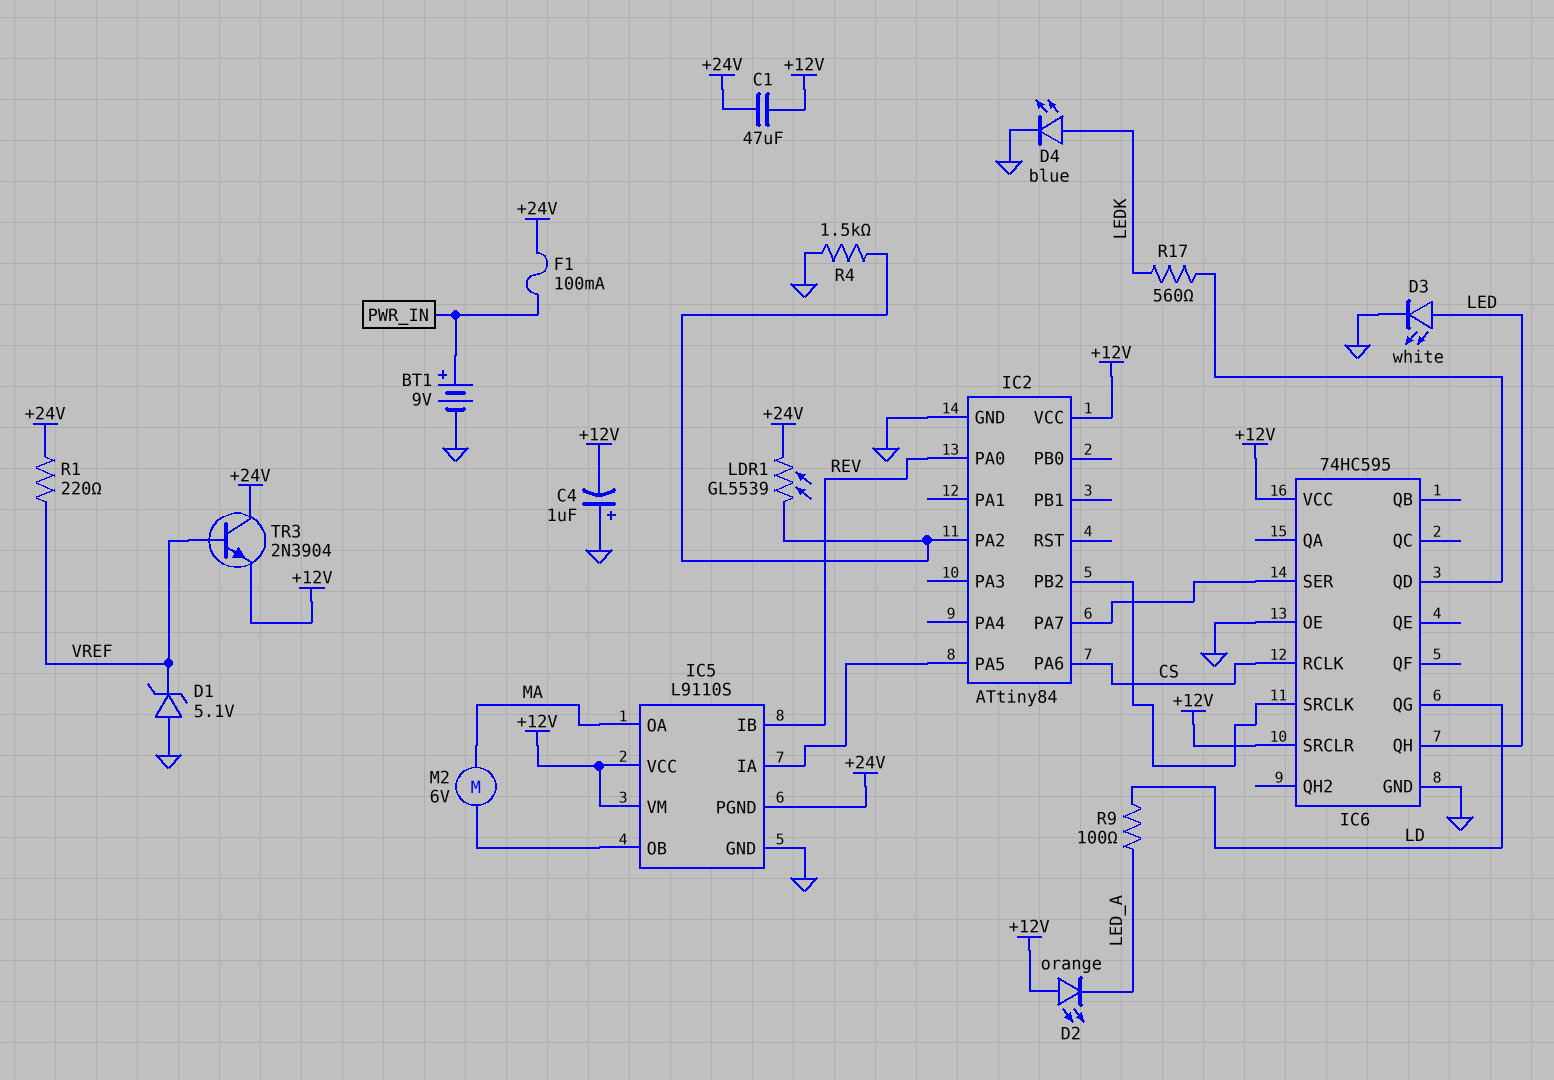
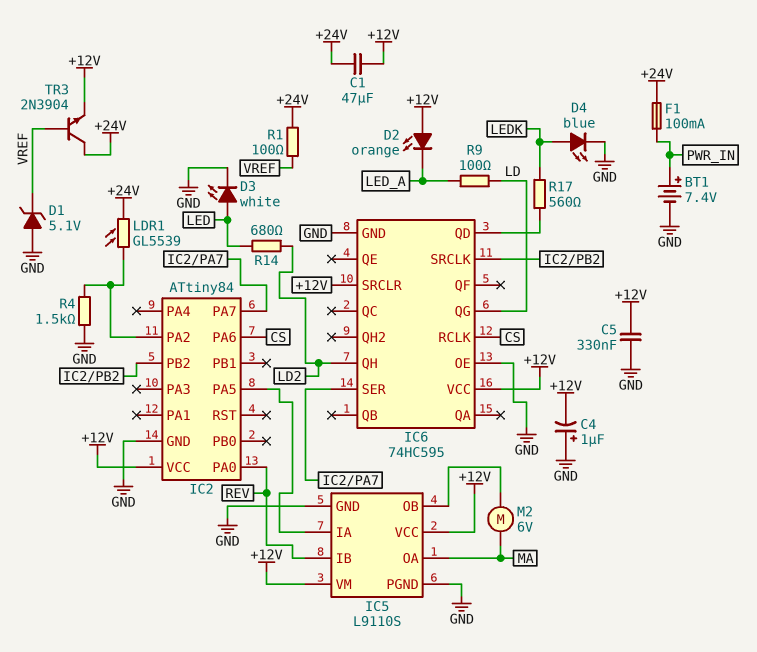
BT1: 9V (plus PWR_IN, minus GND) -> 7.4V (plus PWR_IN, minus GND)
C5: none -> 330nF (+12V, GND)
IC5 pin PGND: +24V -> GND
IC6 pin QH: LED -> LD2
R1: 220 (+24V, VREF) -> 100 (+24V, VREF)
R14: none -> 680 (LD2, LED)

